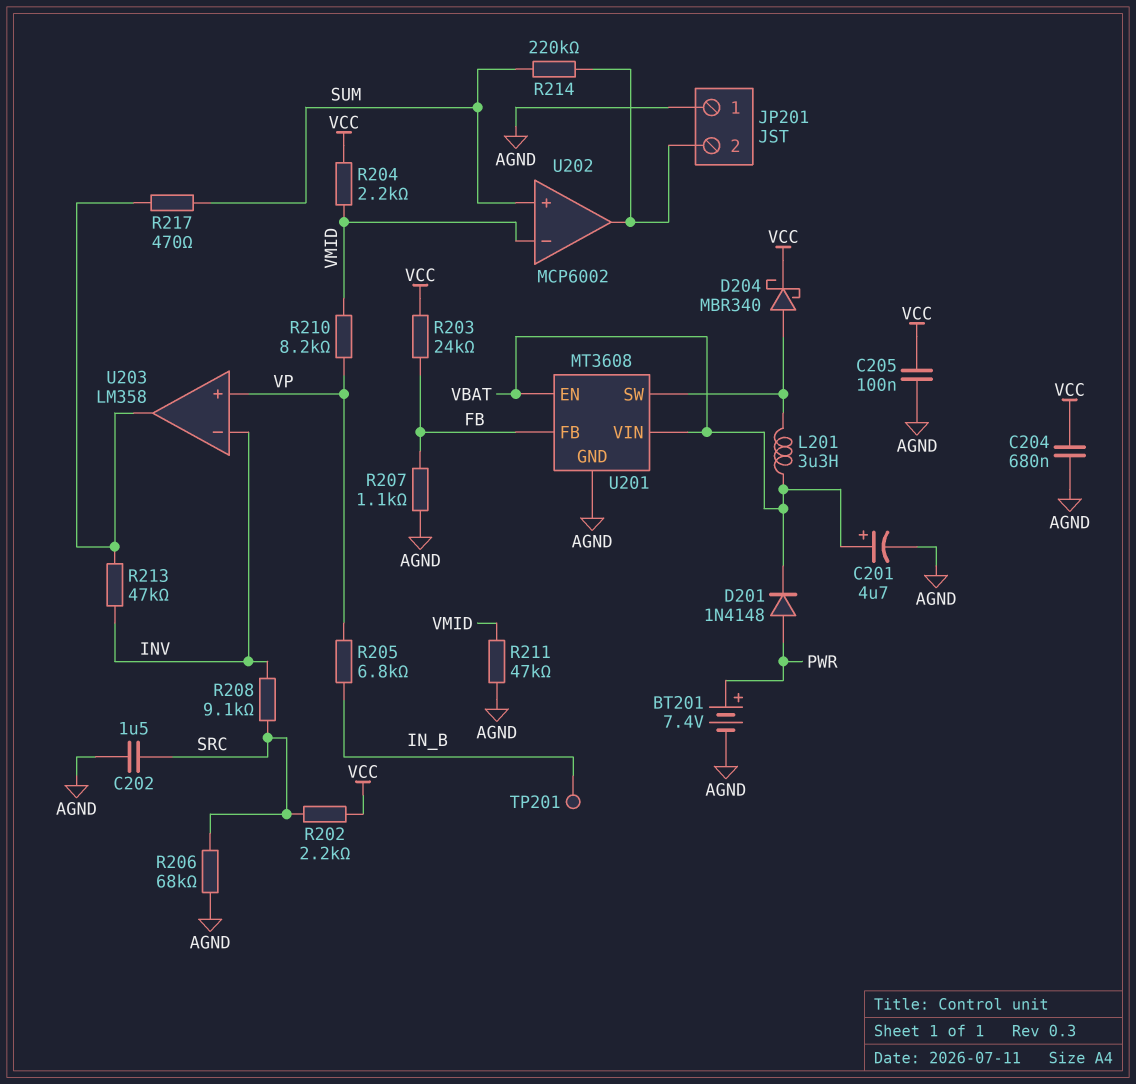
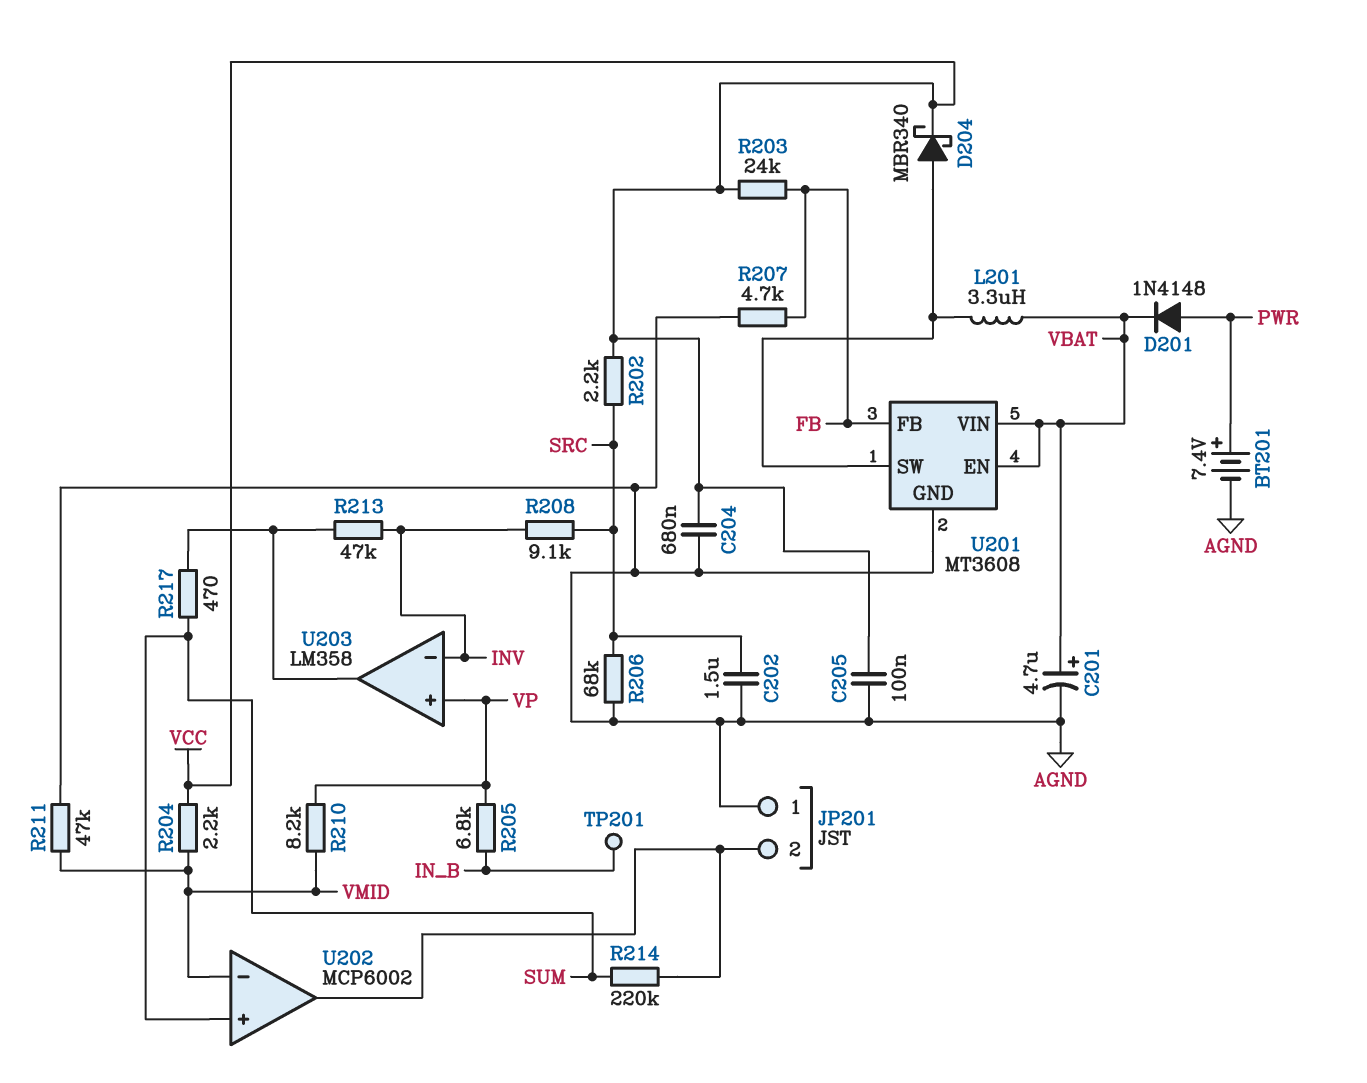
R207: 1.1k (AGND, FB) -> 4.7k (AGND, FB)

